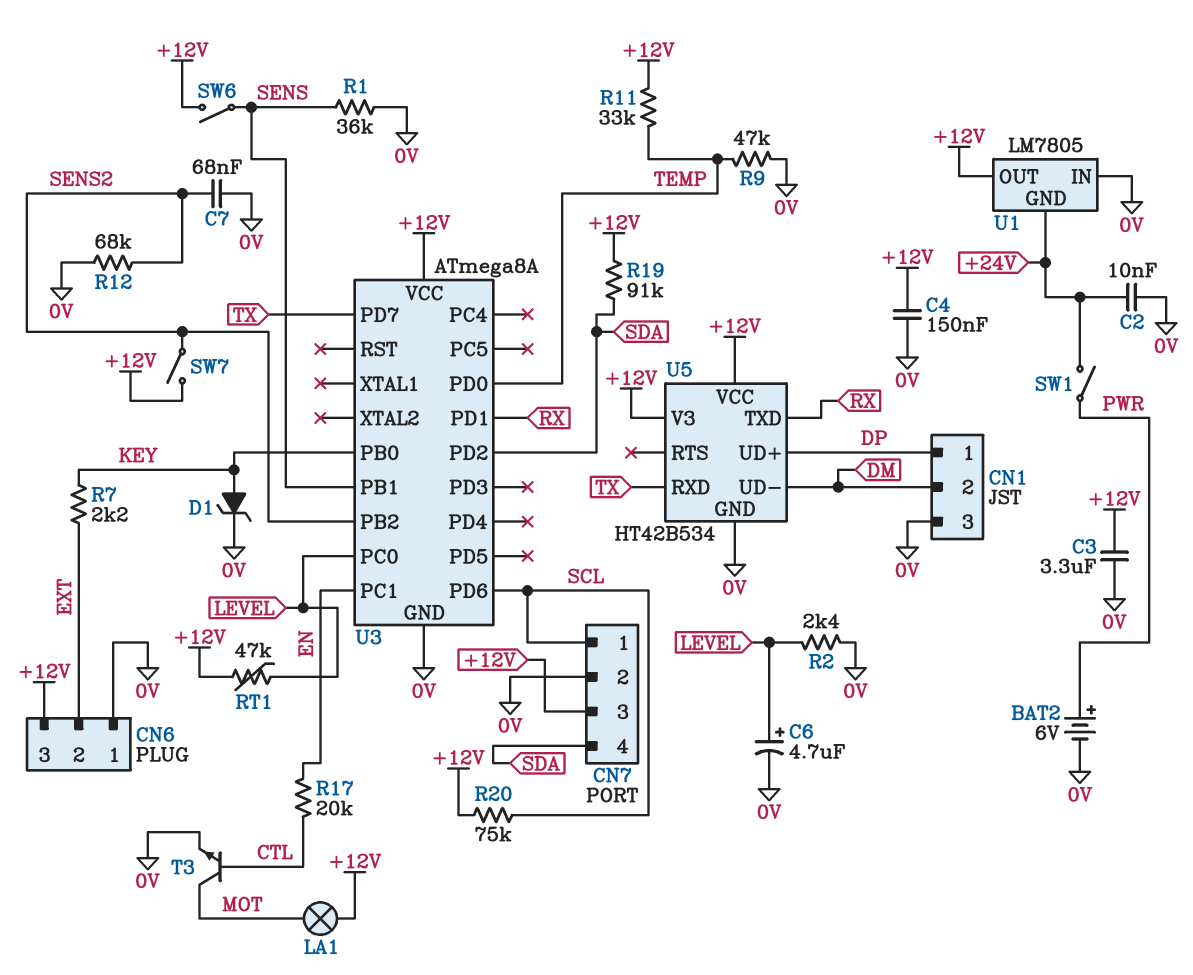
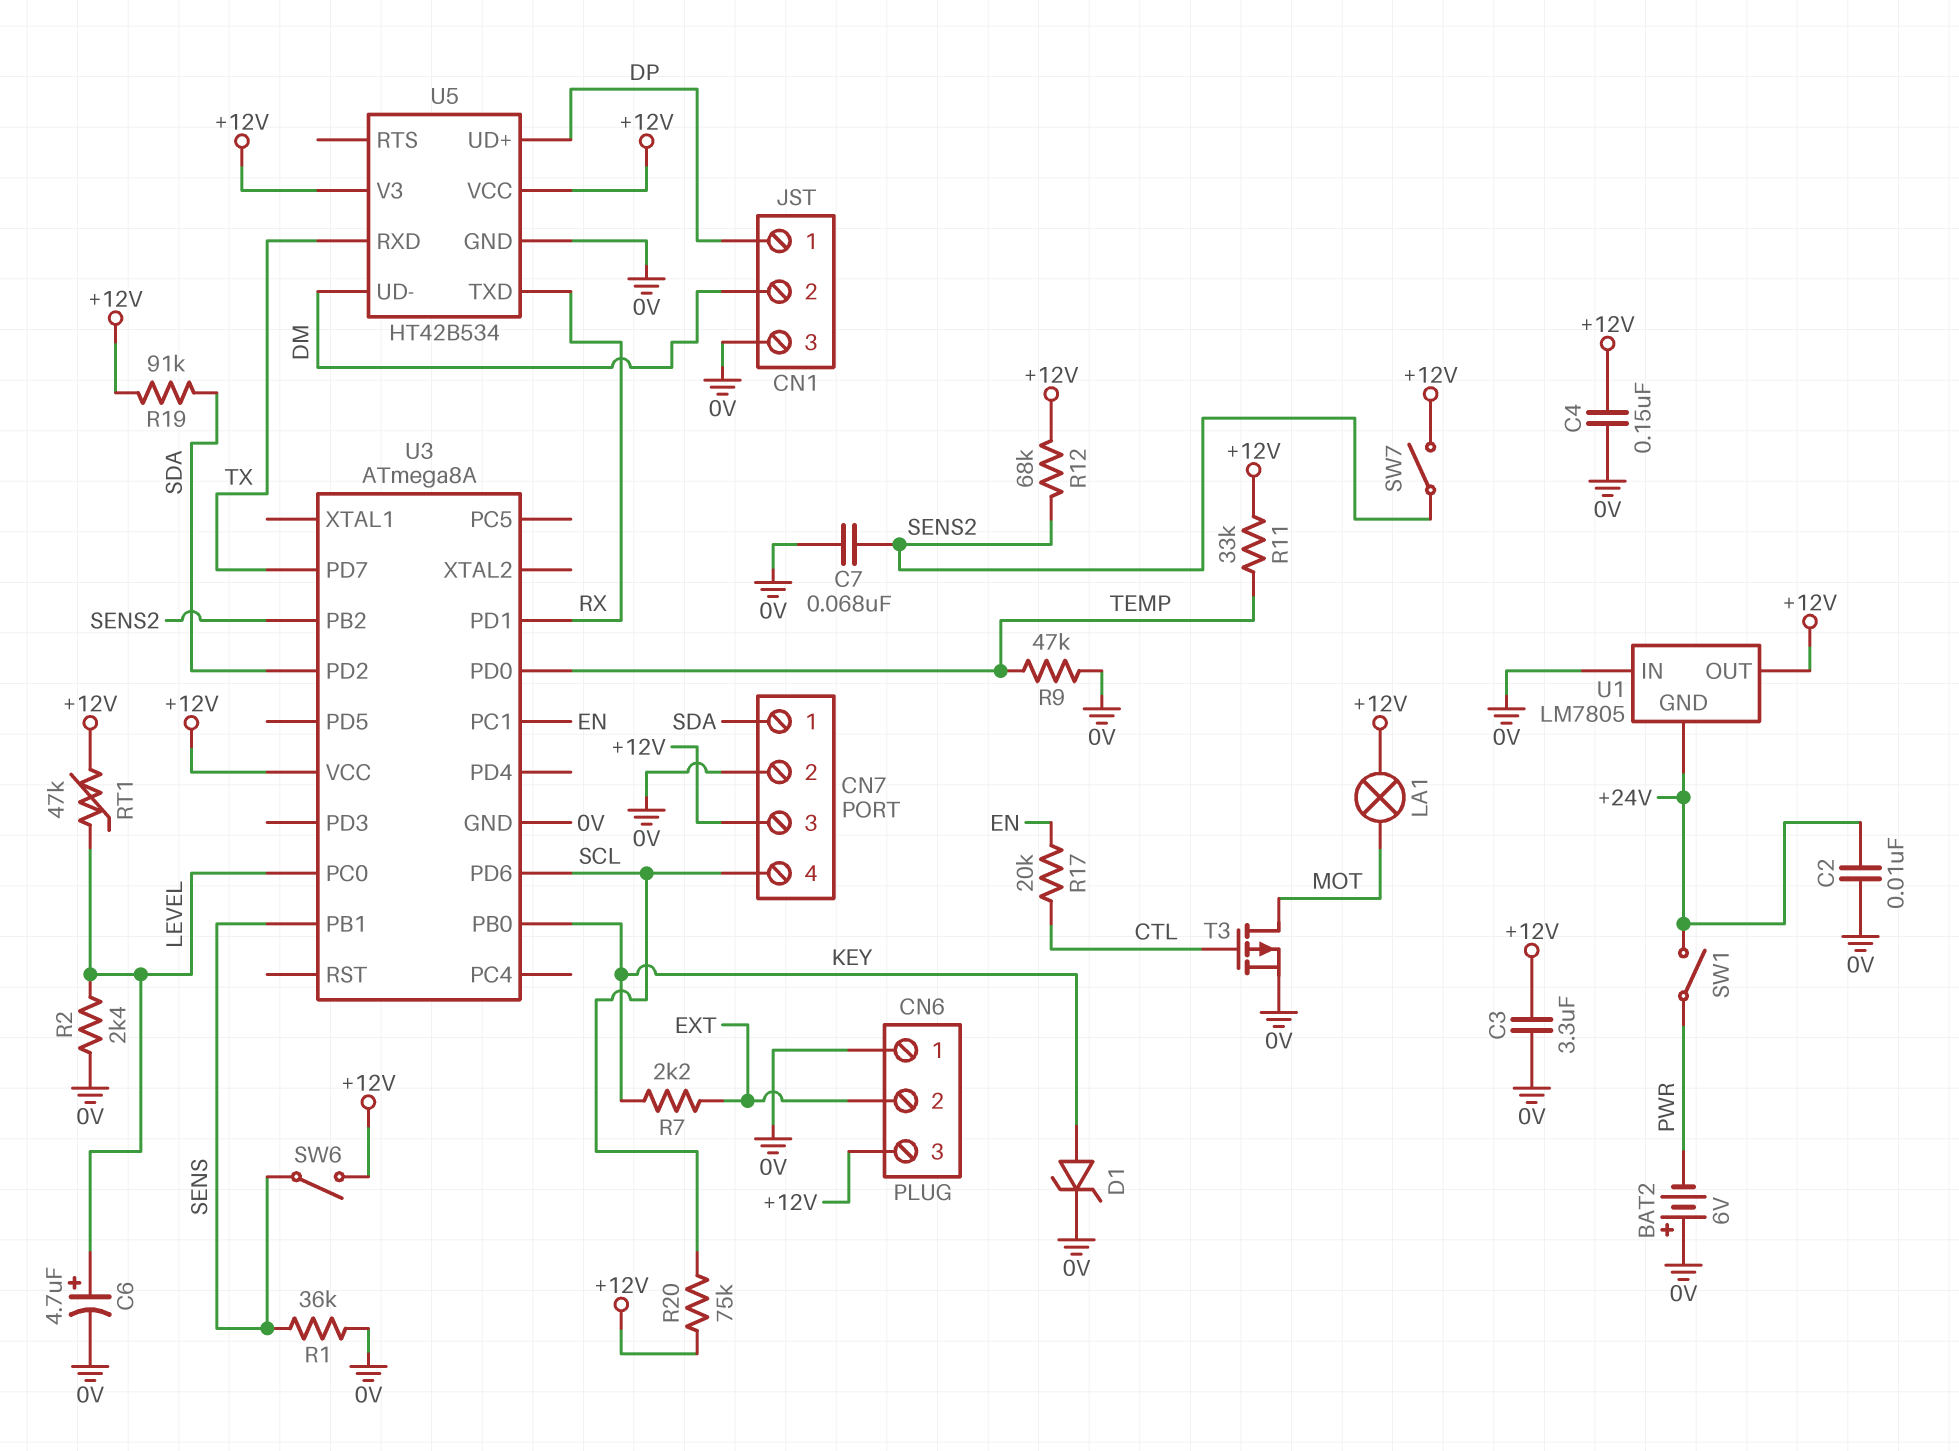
BAT2: 6V (plus PWR, minus 0V) -> 6V (plus 0V, minus PWR)
CN7 pin 1: SCL -> SDA
CN7 pin 4: SDA -> SCL
R12: 68k (0V, SENS2) -> 68k (+12V, SENS2)
T3: NPN (B CTL, C MOT, E 0V) -> PMOS (G CTL, D MOT, S 0V)

